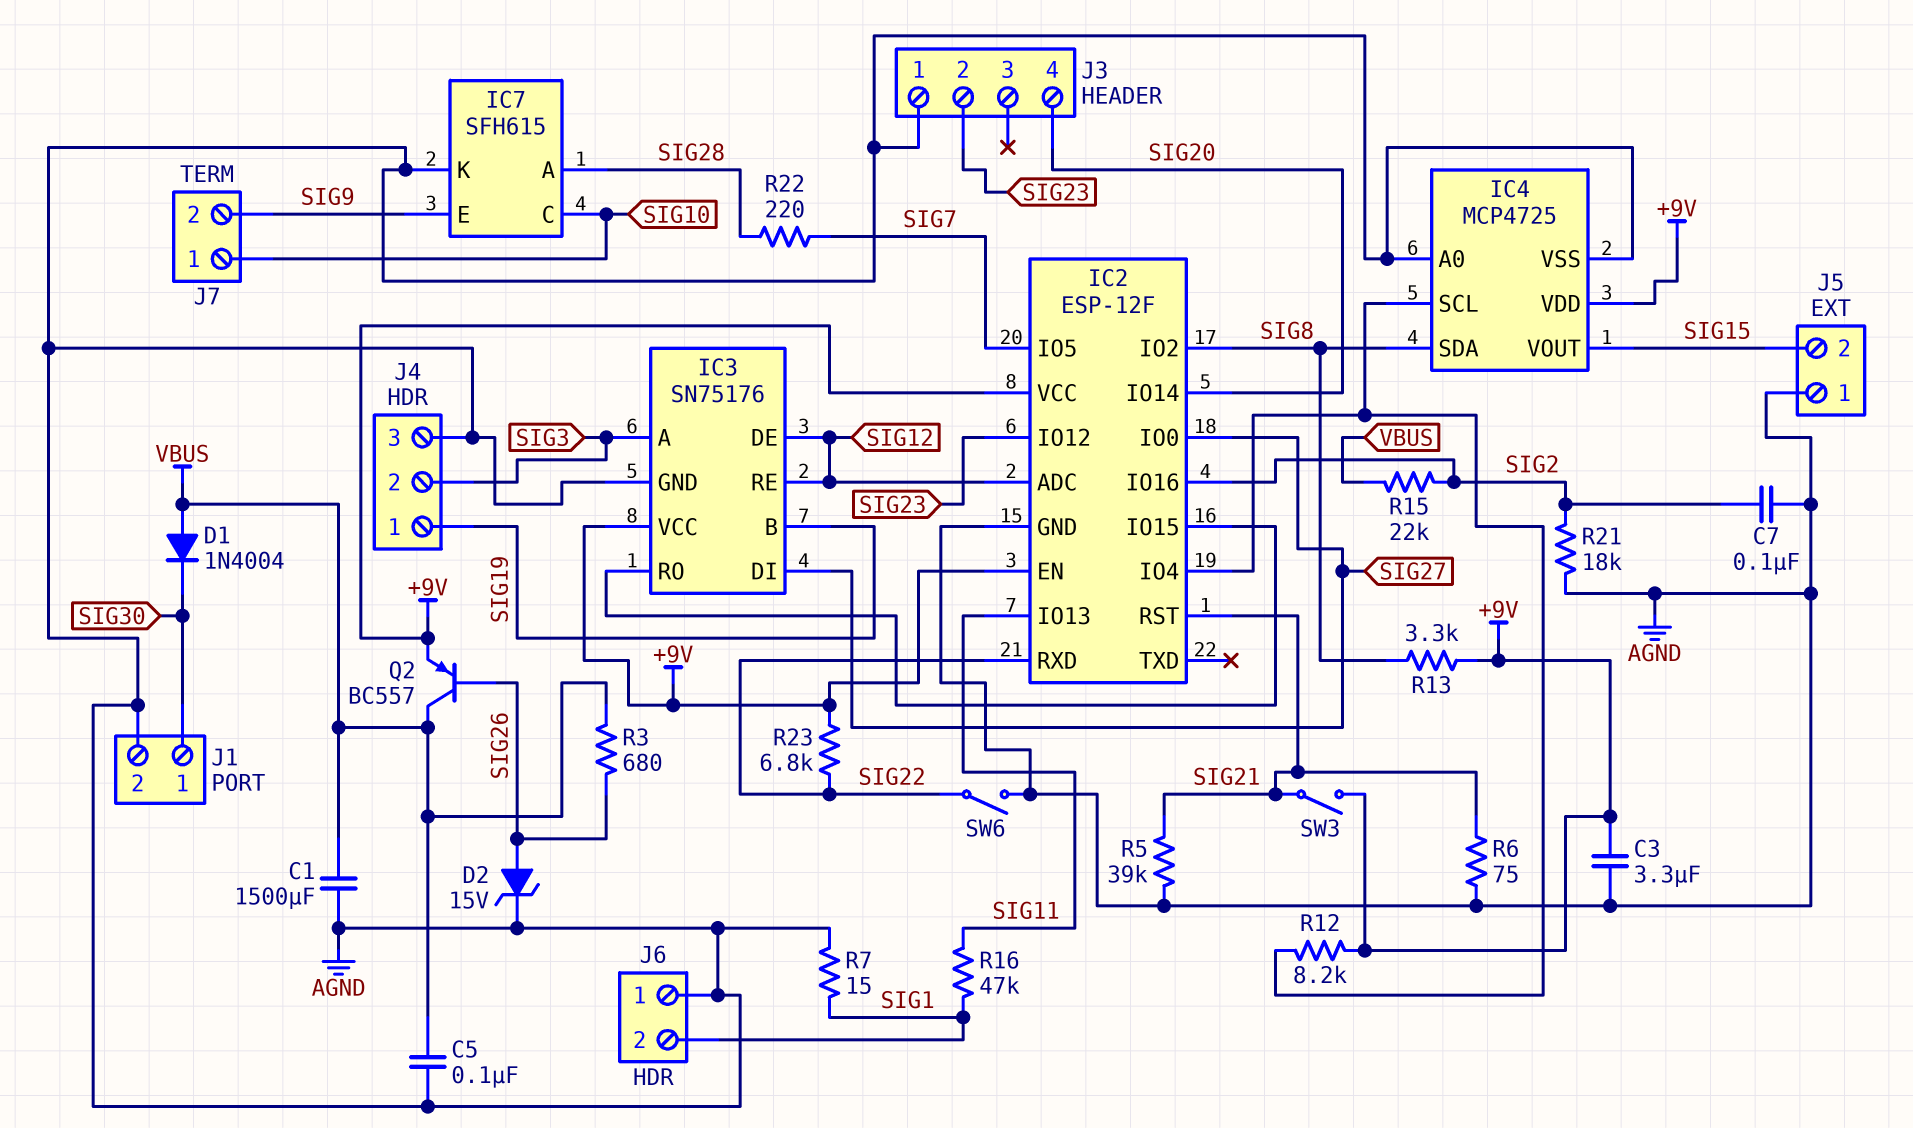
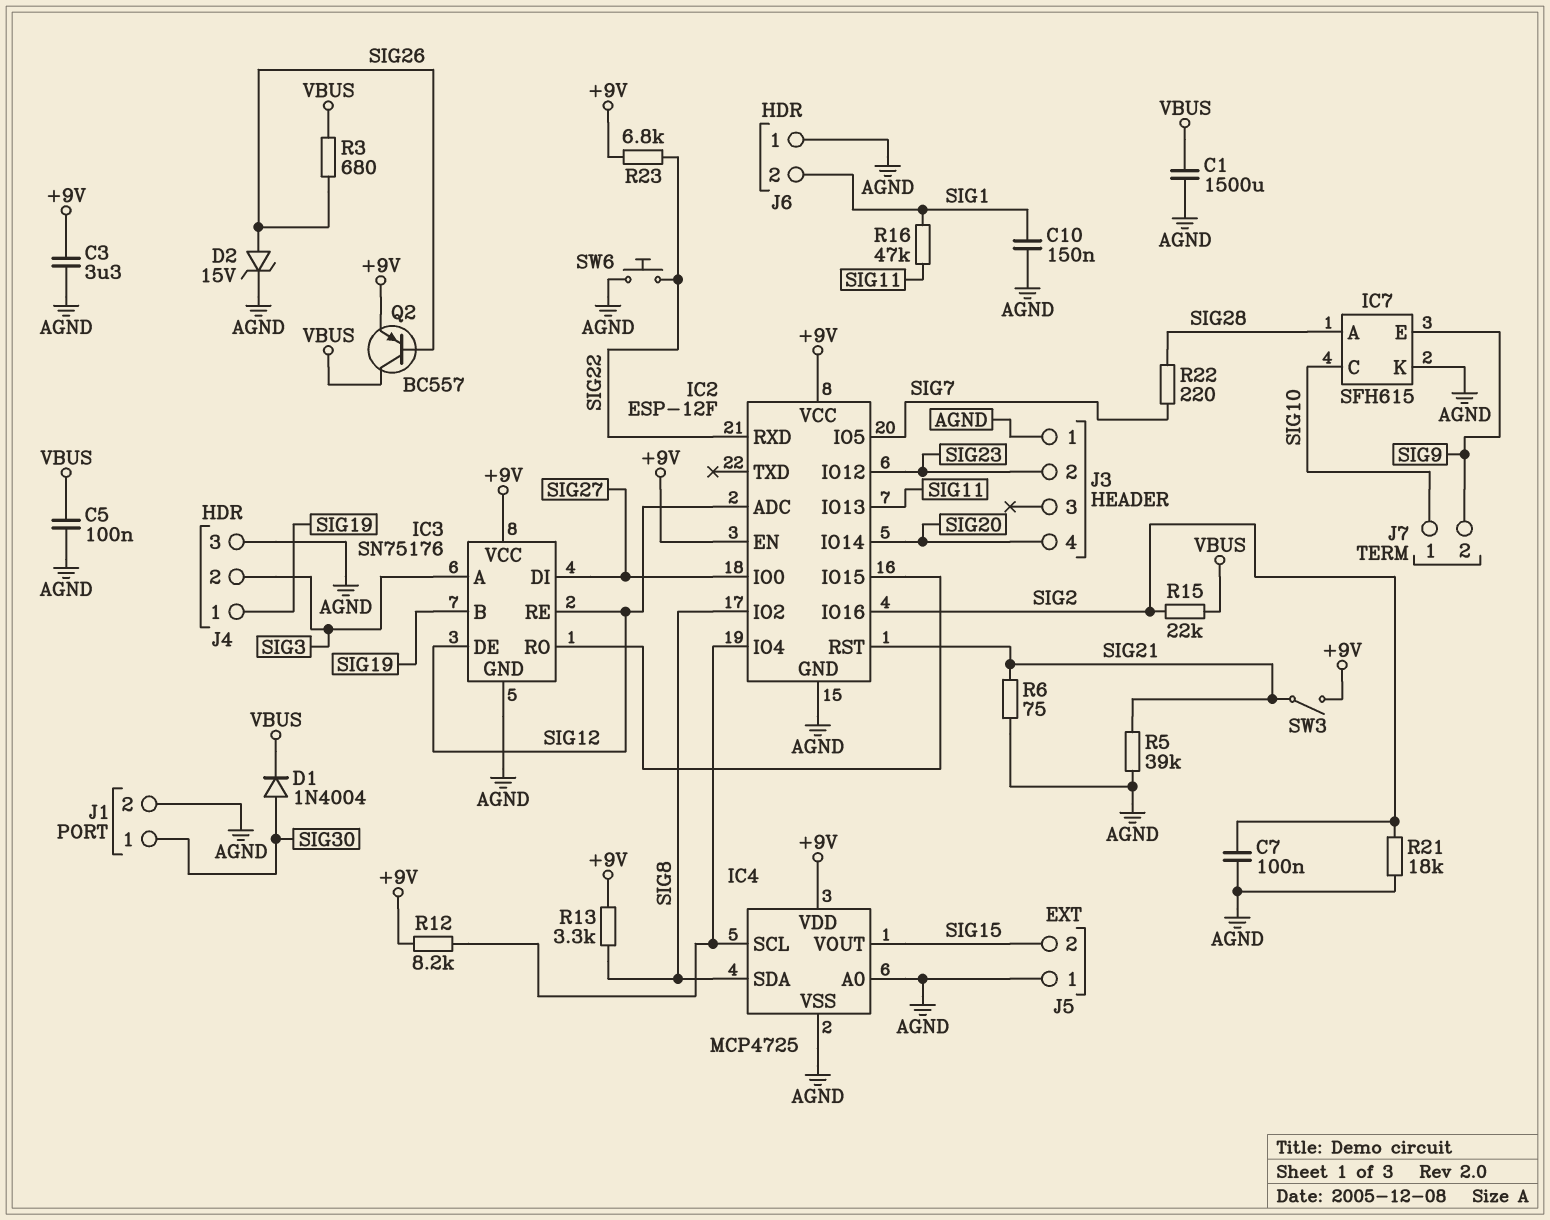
C10: none -> 150nF (AGND, SIG1)
D1: diode 1N4004 (A VBUS, K SIG30) -> diode 1N4004 (A SIG30, K VBUS)
R7: 15 (AGND, SIG1) -> none
SW6: switch (AGND, SIG22) -> button (AGND, SIG22)

